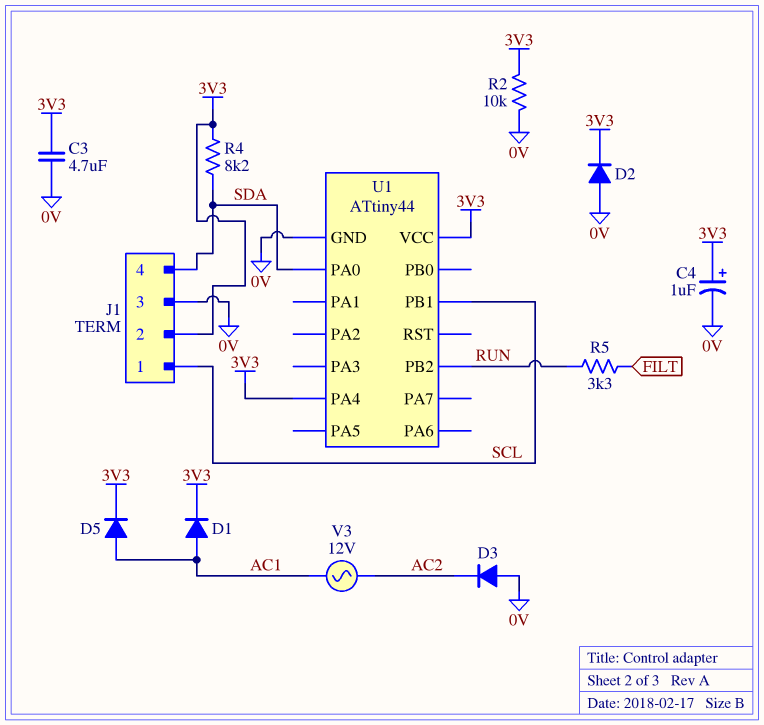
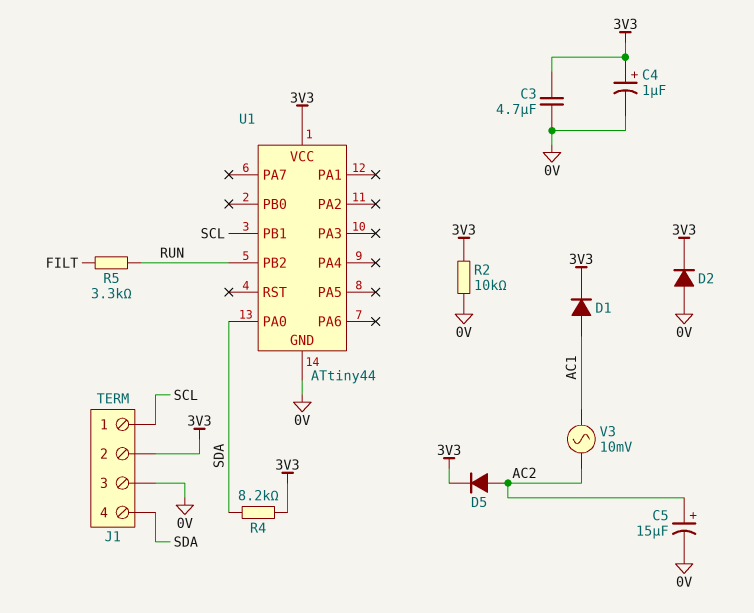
C5: none -> 15uF (plus AC2, minus 0V)
D3: diode (A 0V, K AC2) -> none
D5: diode (A AC1, K 3V3) -> diode (A AC2, K 3V3)
U1 pin PA4: 3V3 -> none
V3: AC 12V (AC1, AC2) -> AC 10mV (AC1, AC2)

